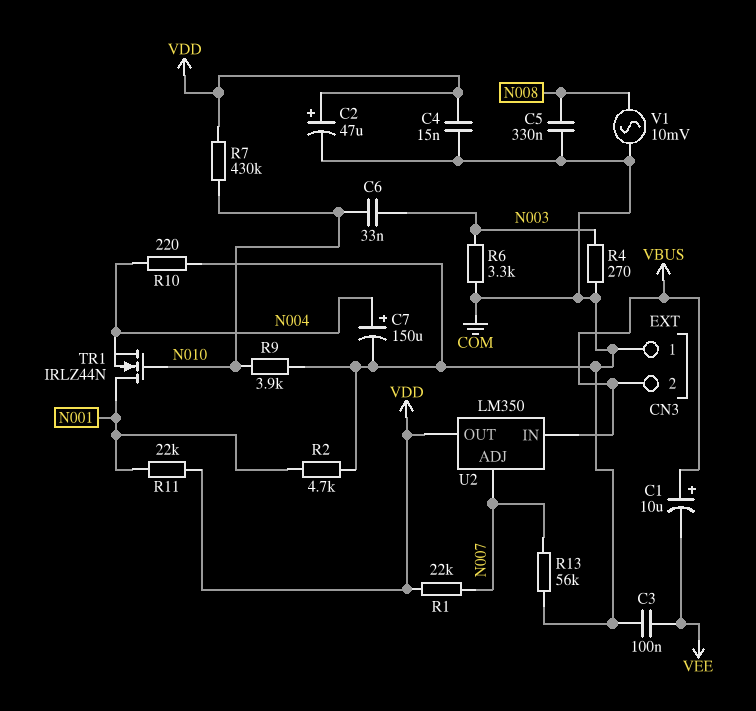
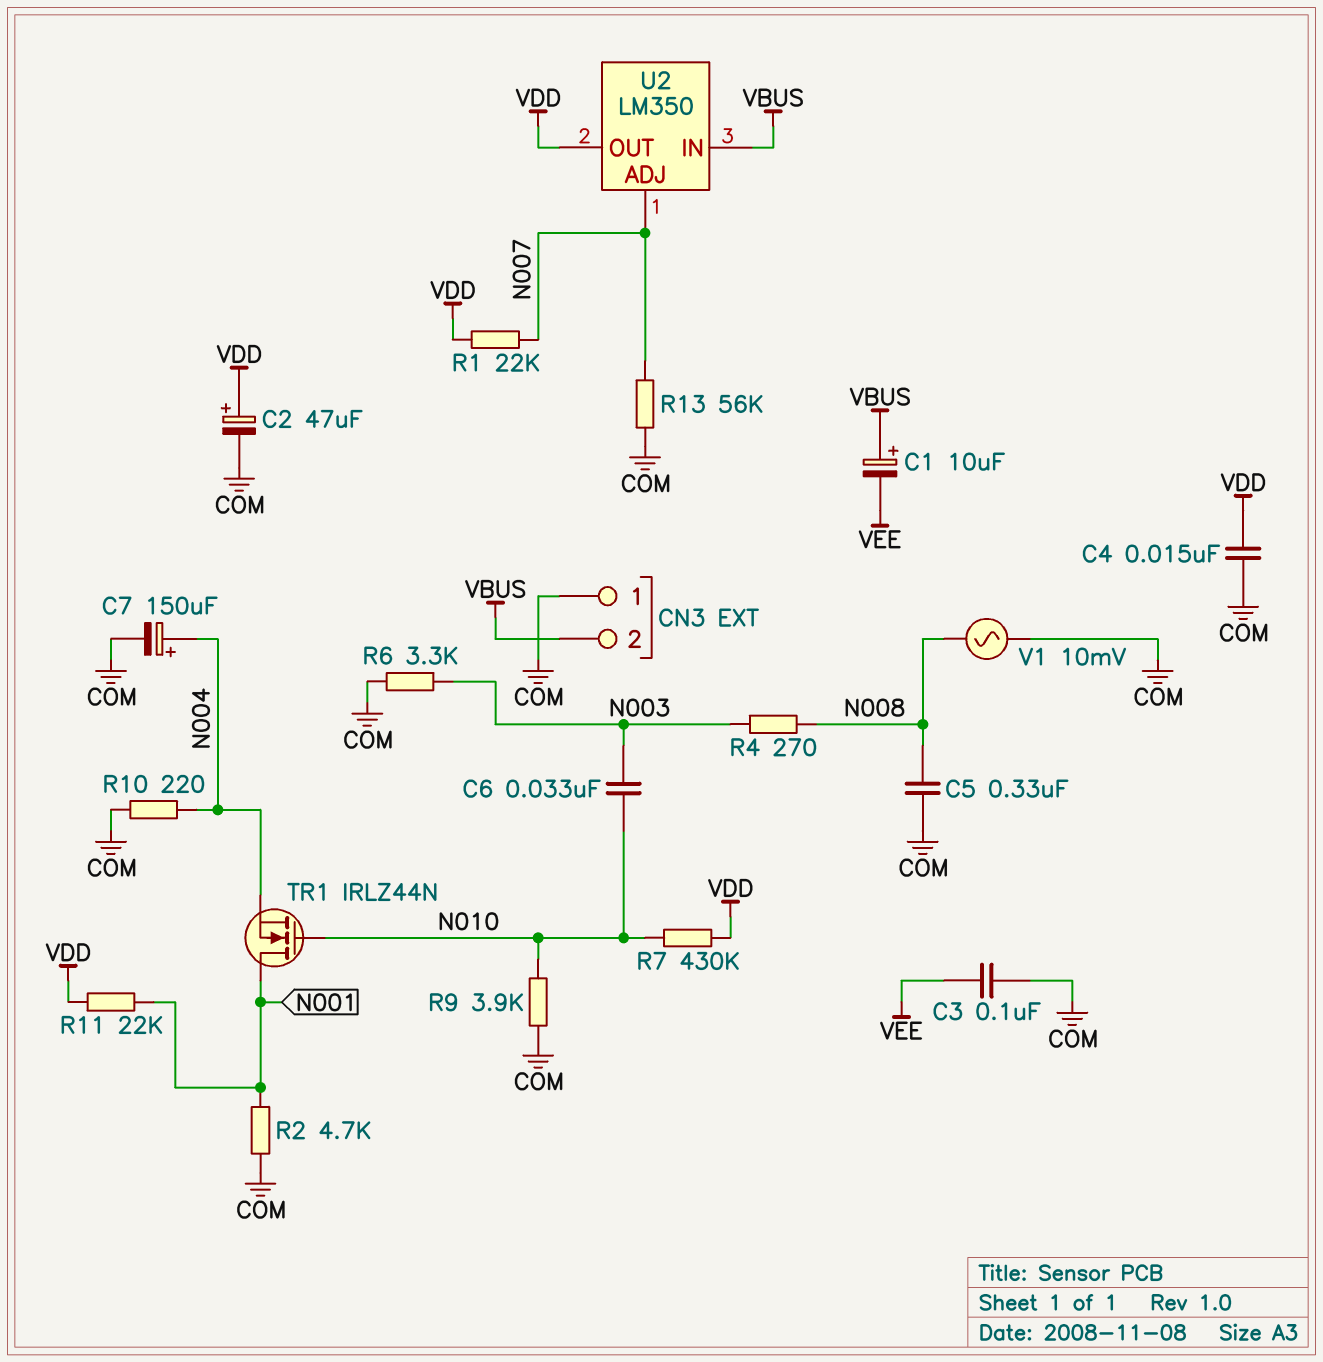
R4: 270 (COM, N003) -> 270 (N003, N008)

